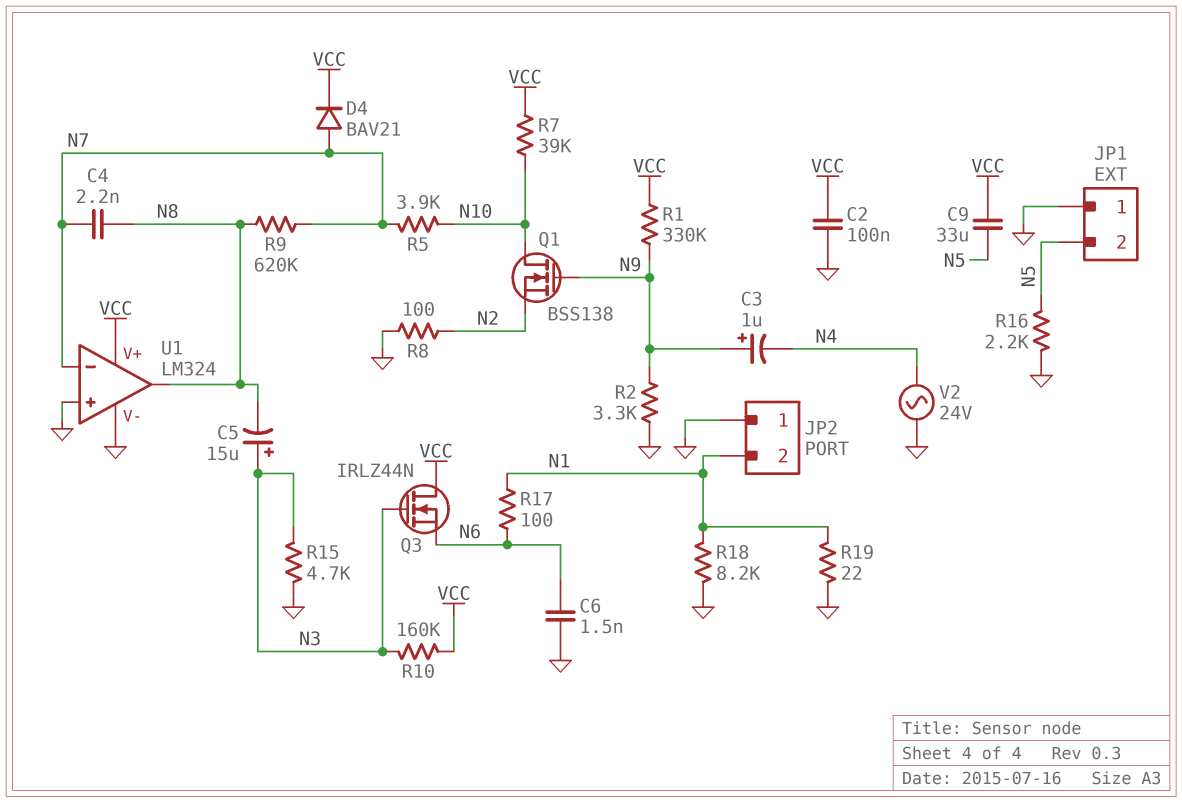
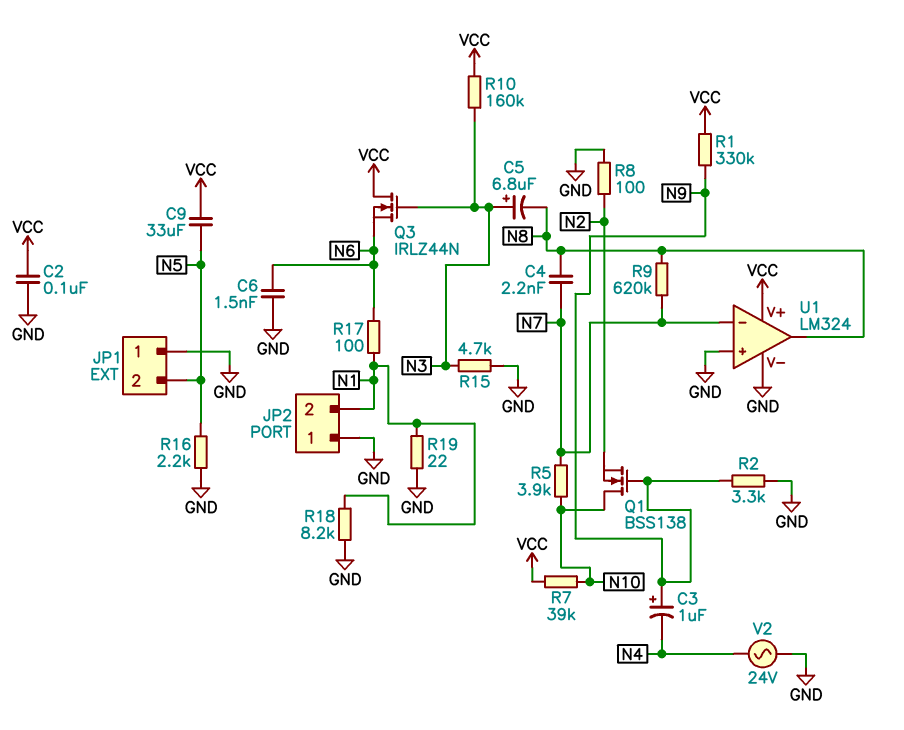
C5: 15uF (plus N3, minus N8) -> 6.8uF (plus N3, minus N8)
D4: diode BAV21 (A N7, K VCC) -> none

